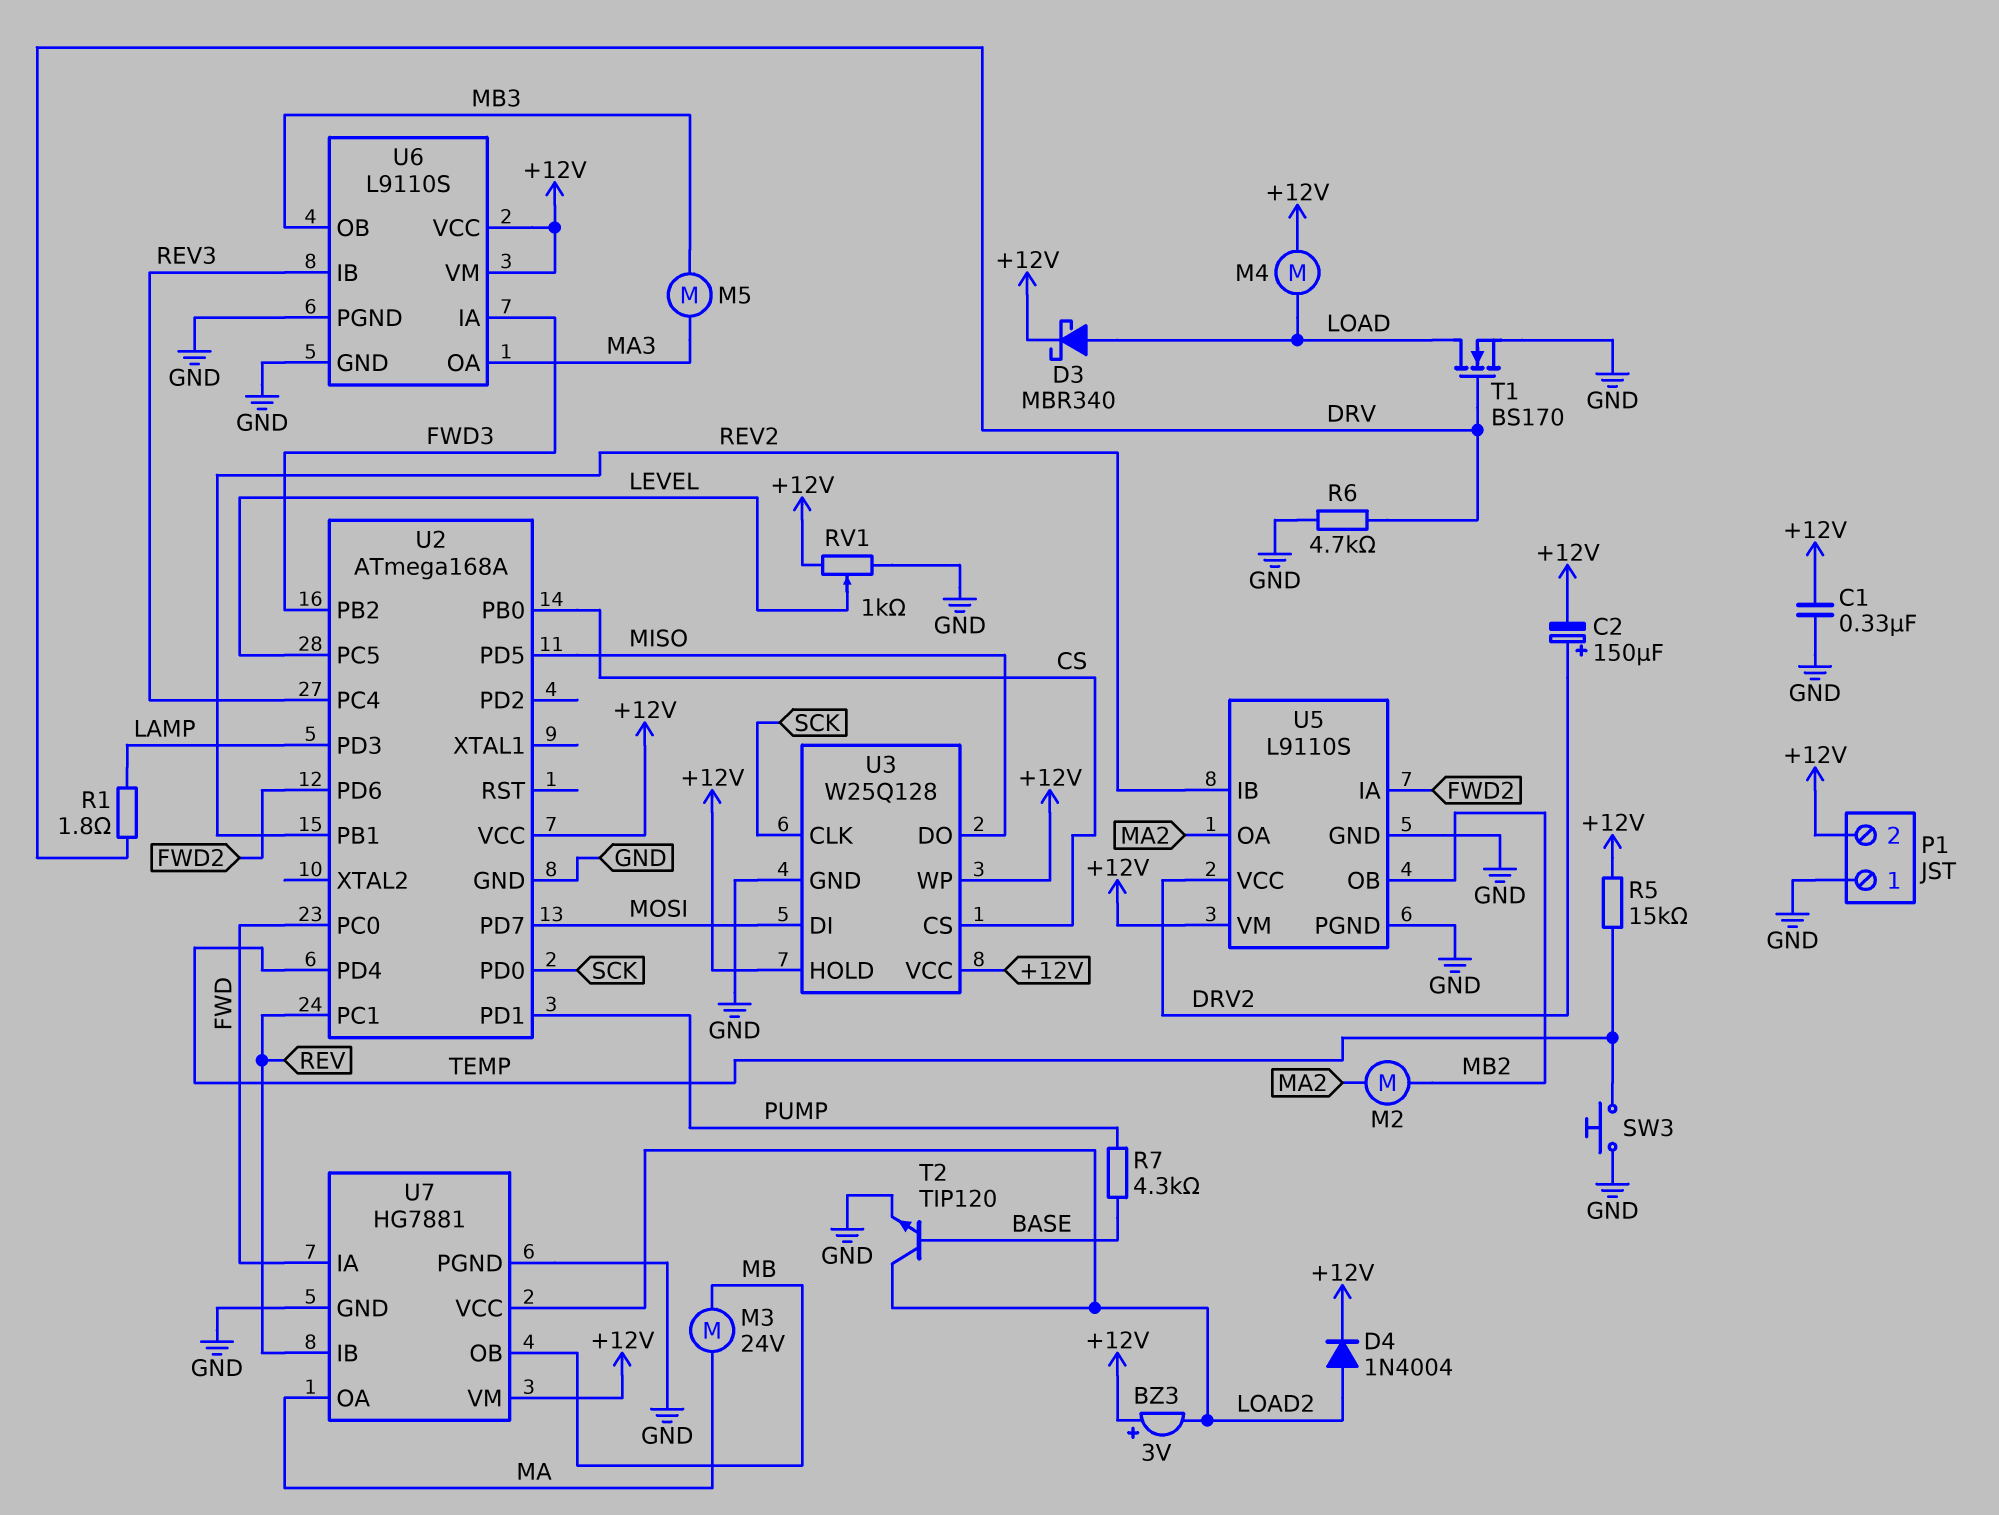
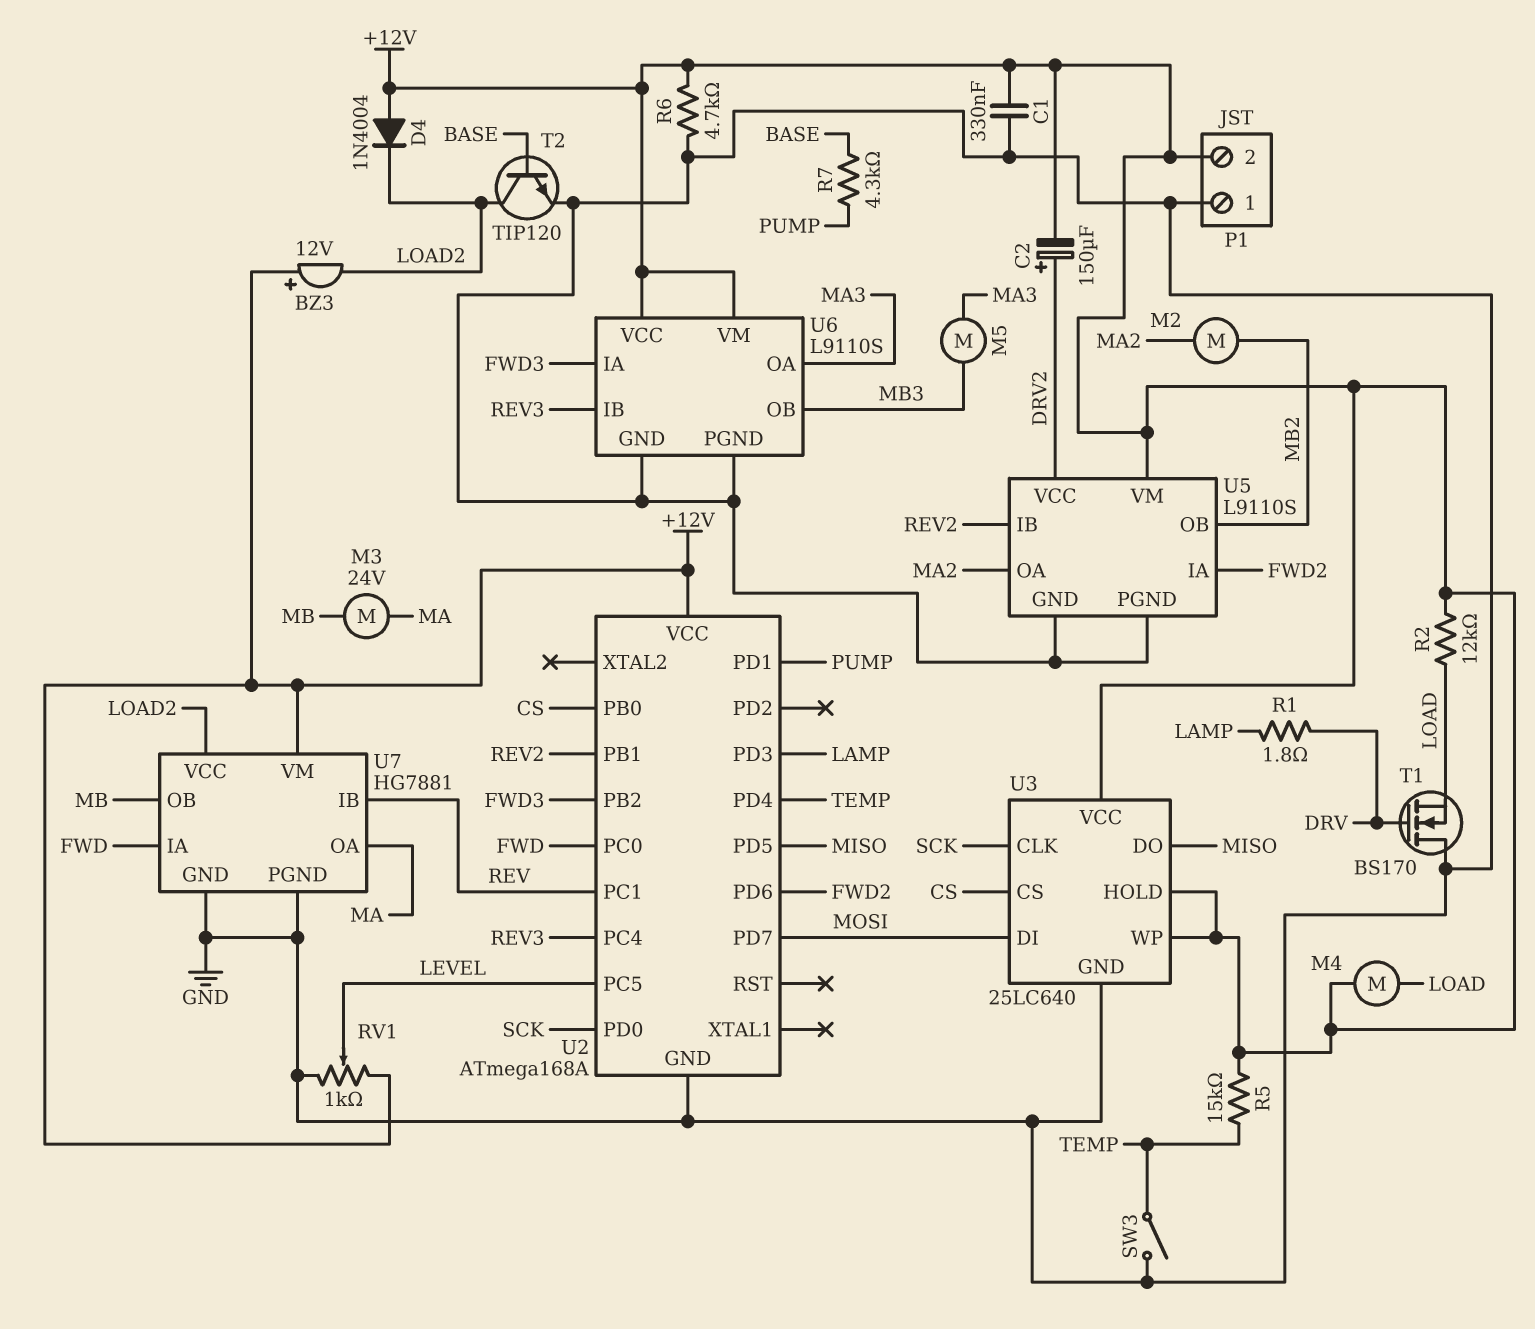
BZ3: buzzer 3V (plus +12V, minus LOAD2) -> buzzer 12V (plus +12V, minus LOAD2)
D3: schottky MBR340 (A LOAD, K +12V) -> none
D4: diode 1N4004 (A LOAD2, K +12V) -> diode 1N4004 (A +12V, K LOAD2)
R2: none -> 12k (+12V, LOAD)
R6: 4.7k (DRV, GND) -> 4.7k (+12V, GND)
SW3: button (GND, TEMP) -> switch (GND, TEMP)
T1: NMOS BS170 (G DRV, D LOAD, S GND) -> NMOS BS170 (G DRV, D GND, S LOAD)
U3: W25Q128 -> 25LC640

